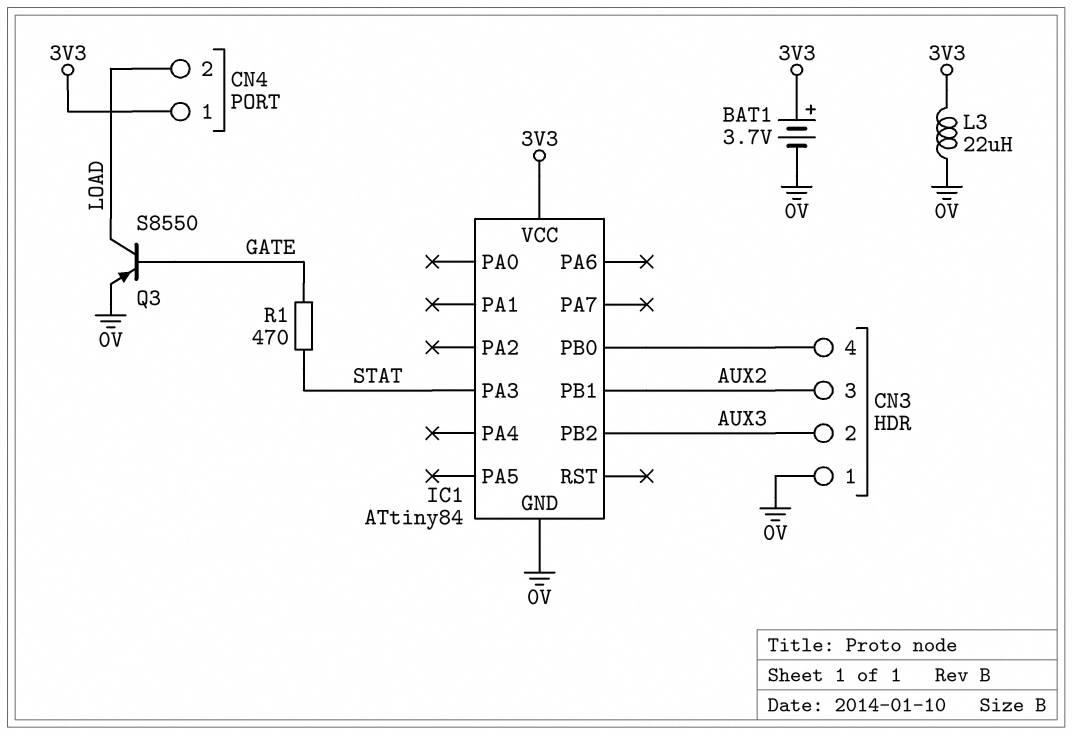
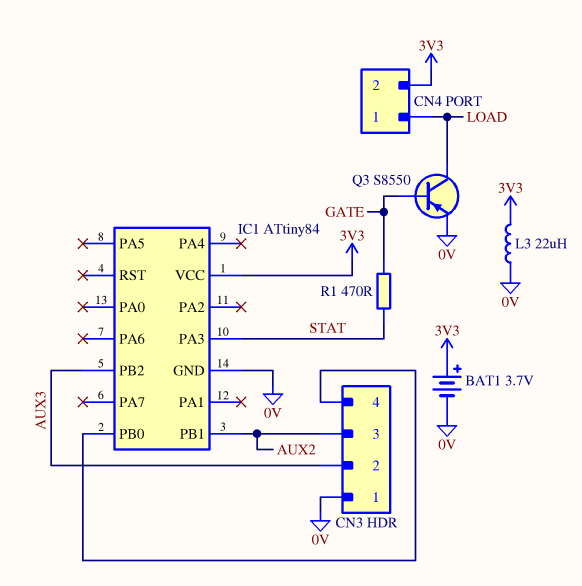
CN4 pin 1: 3V3 -> LOAD
CN4 pin 2: LOAD -> 3V3

